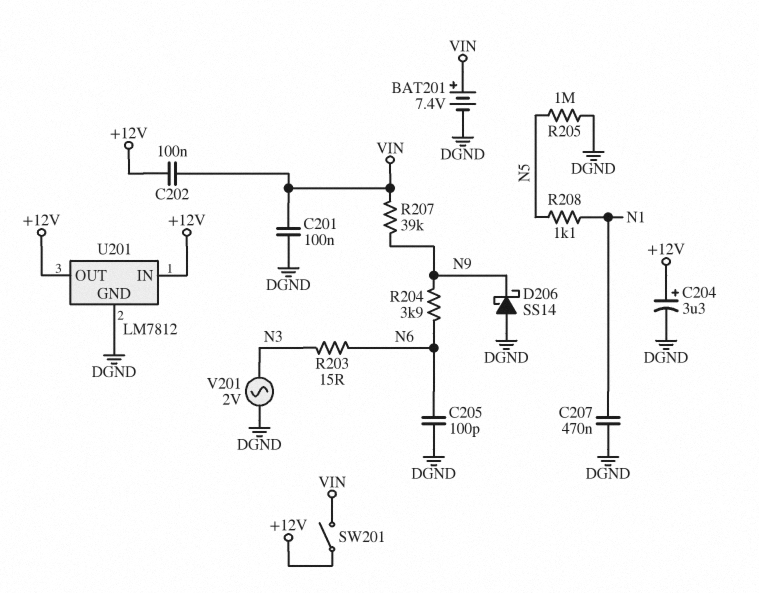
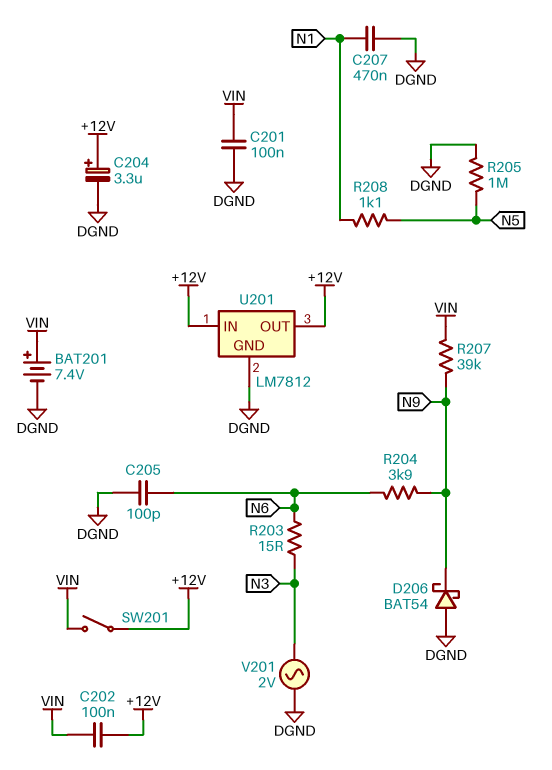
D206: schottky SS14 (A DGND, K N9) -> schottky BAT54 (A DGND, K N9)

